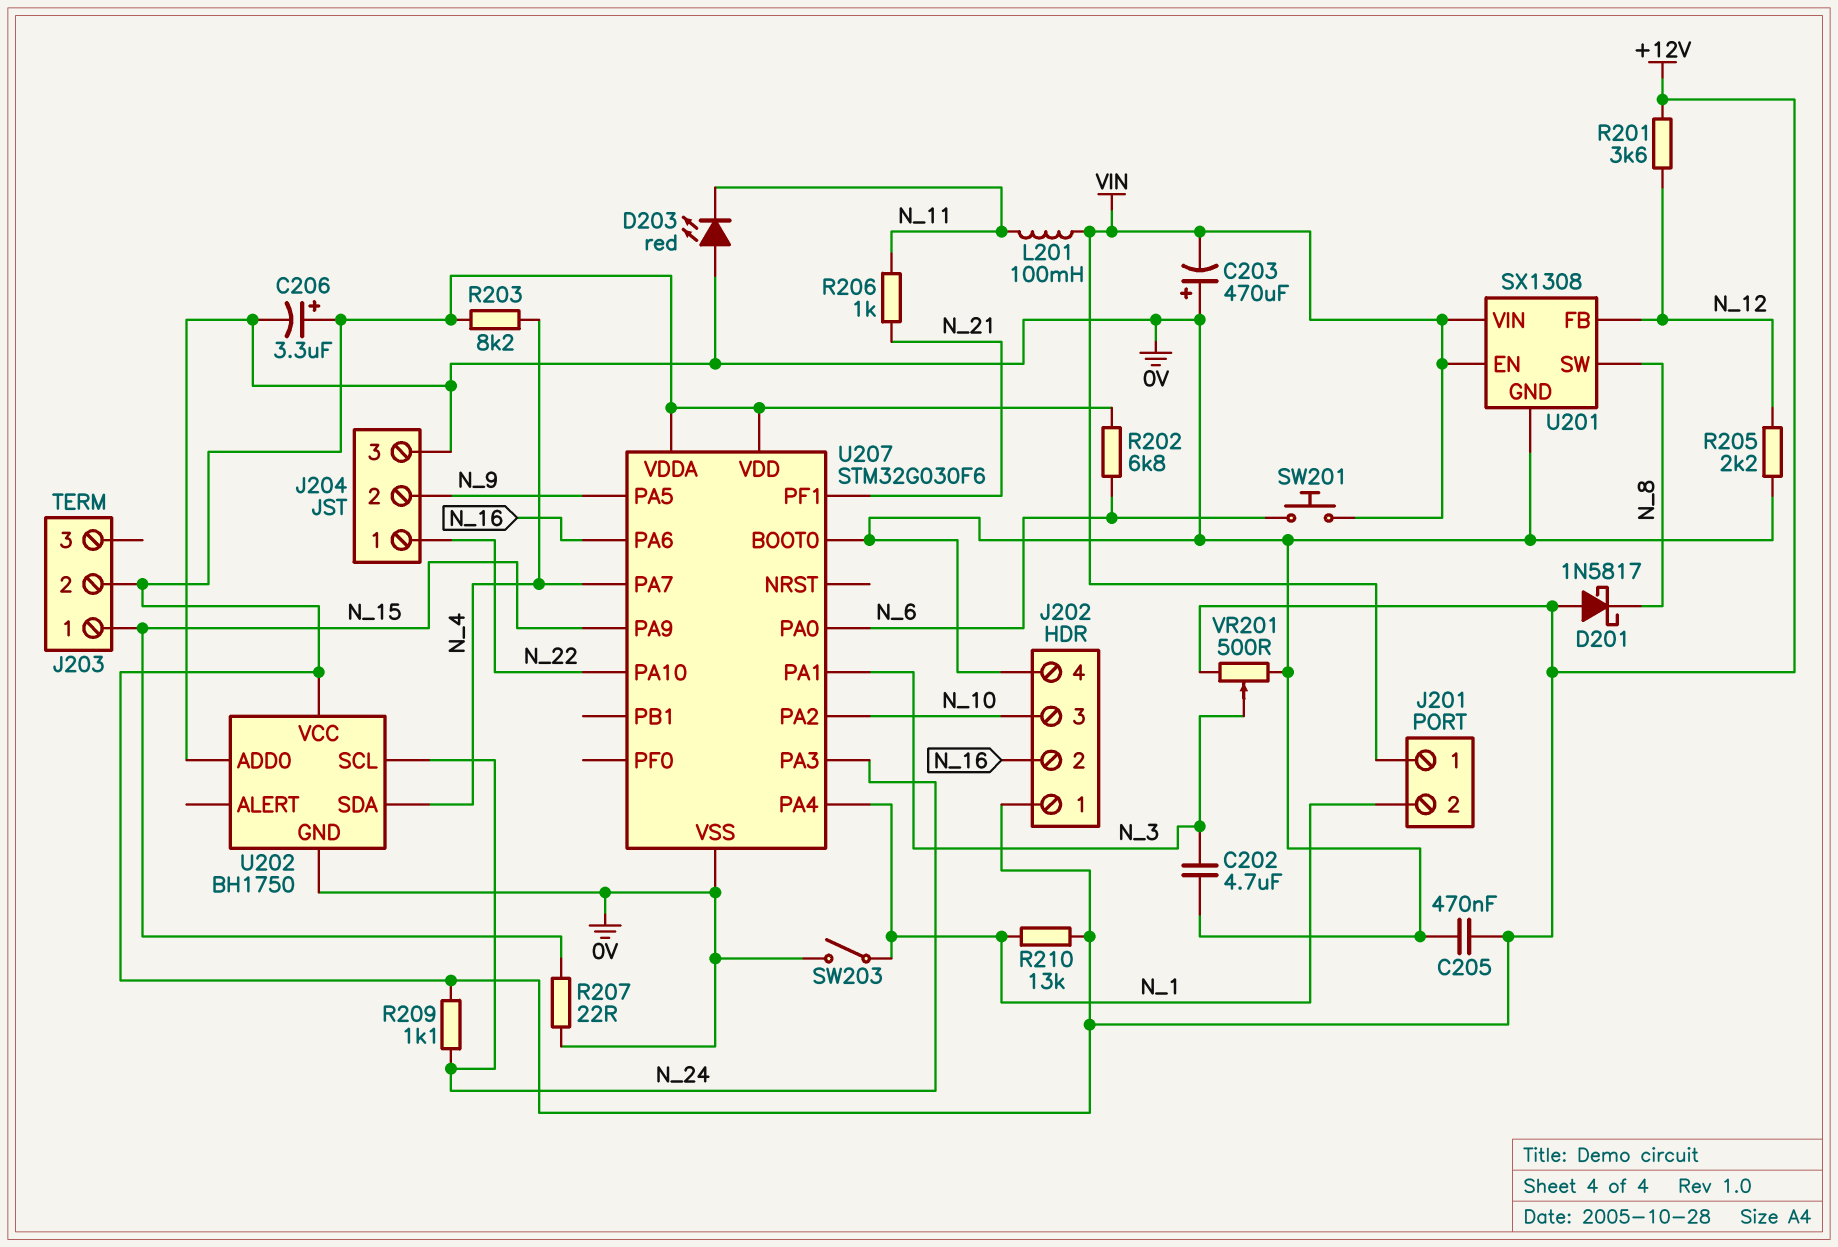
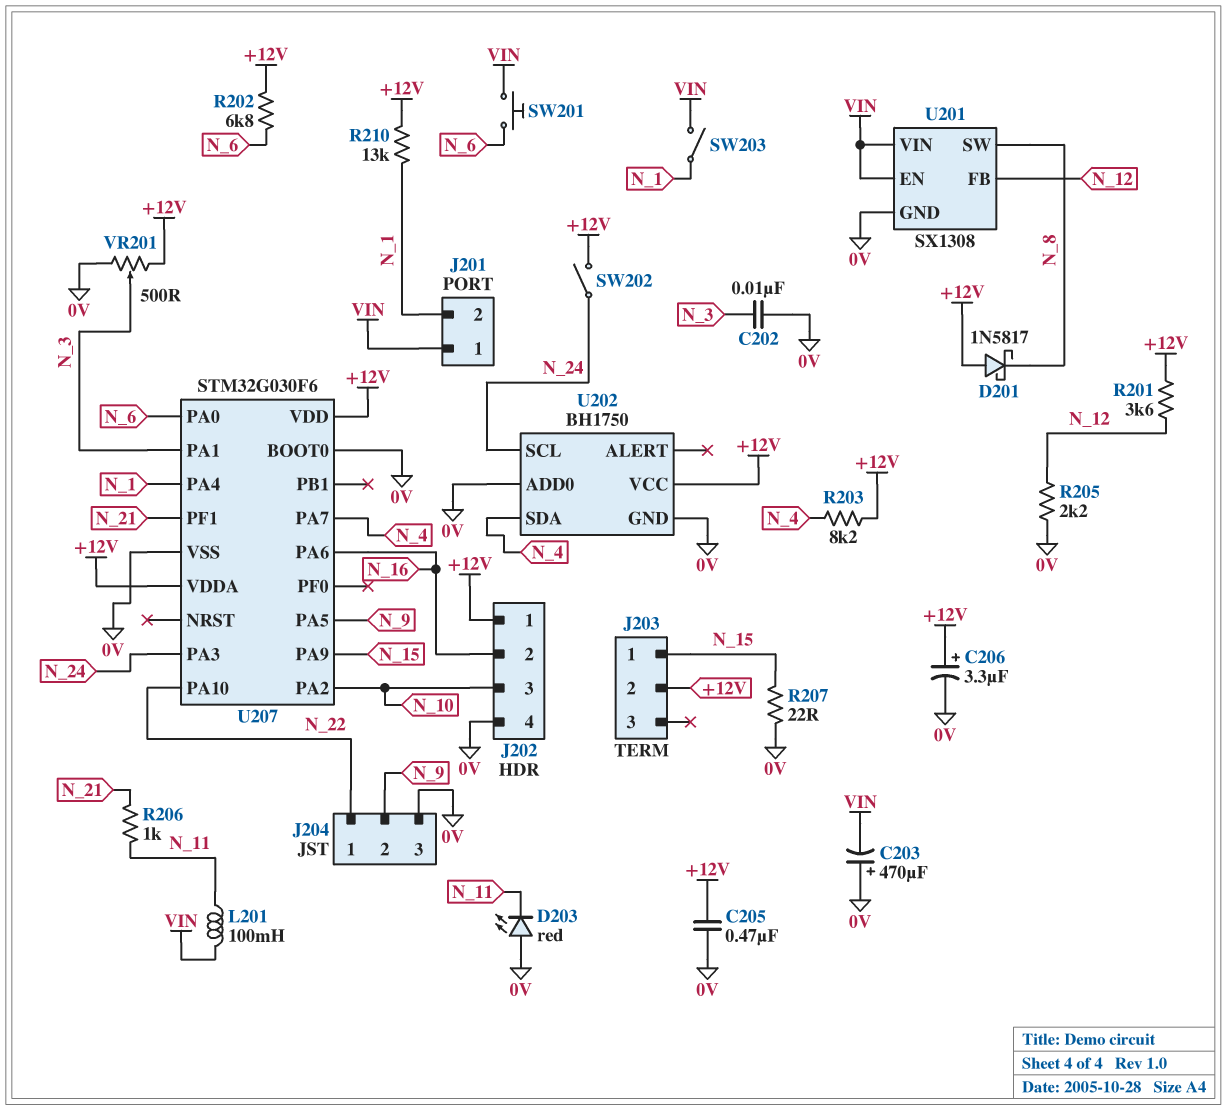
C202: 4.7uF (0V, N_3) -> 10nF (0V, N_3)
R209: 1.1k (+12V, N_24) -> none
SW202: none -> switch (+12V, N_24)
SW203: switch (0V, N_1) -> switch (N_1, VIN)

